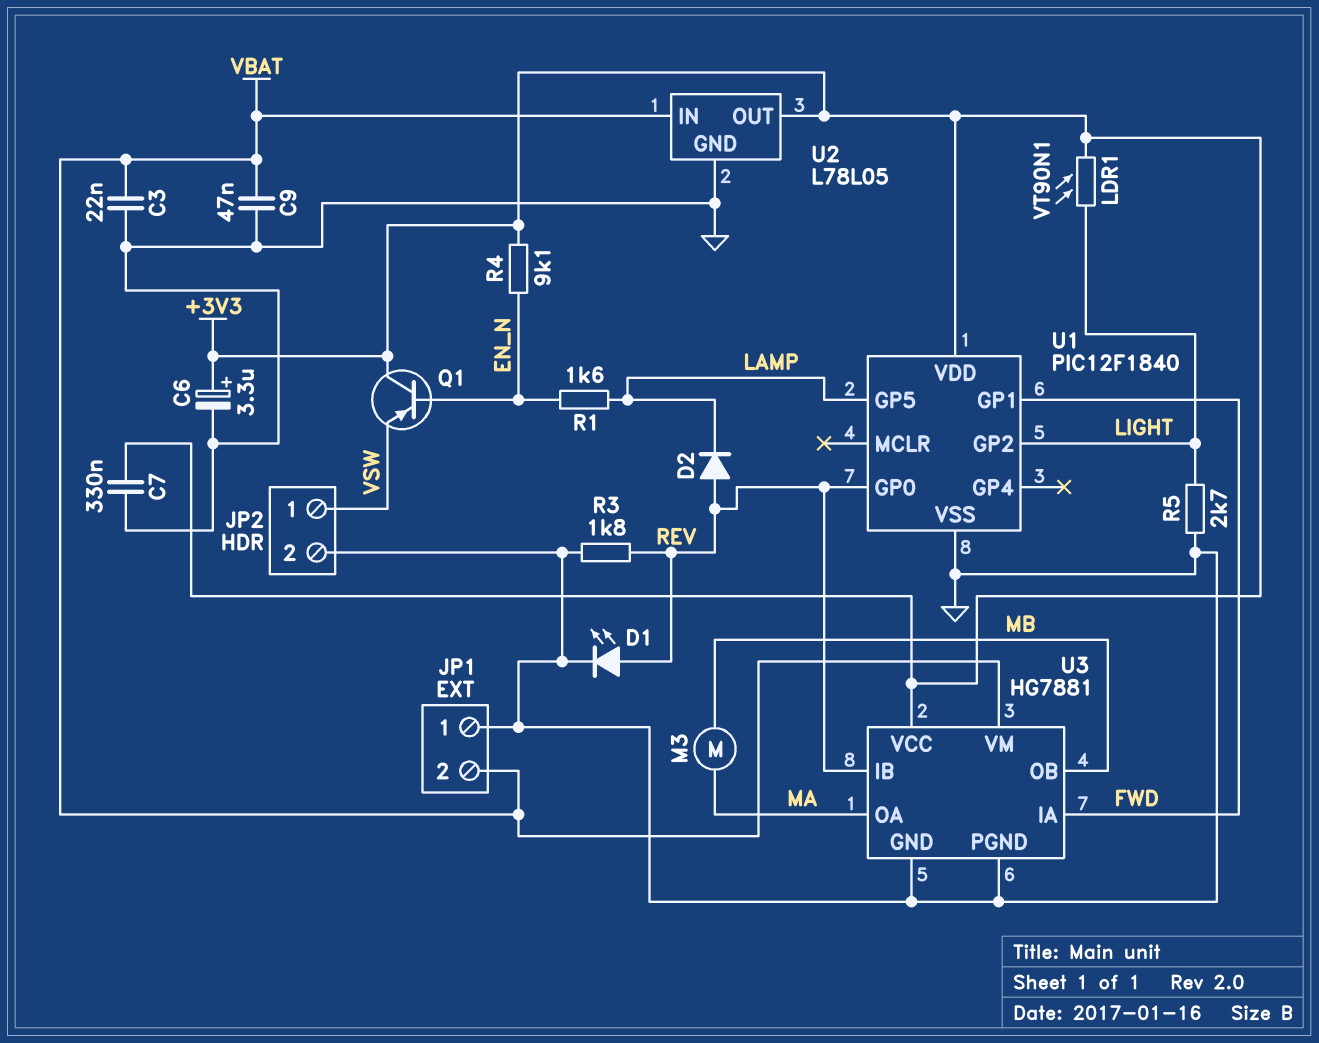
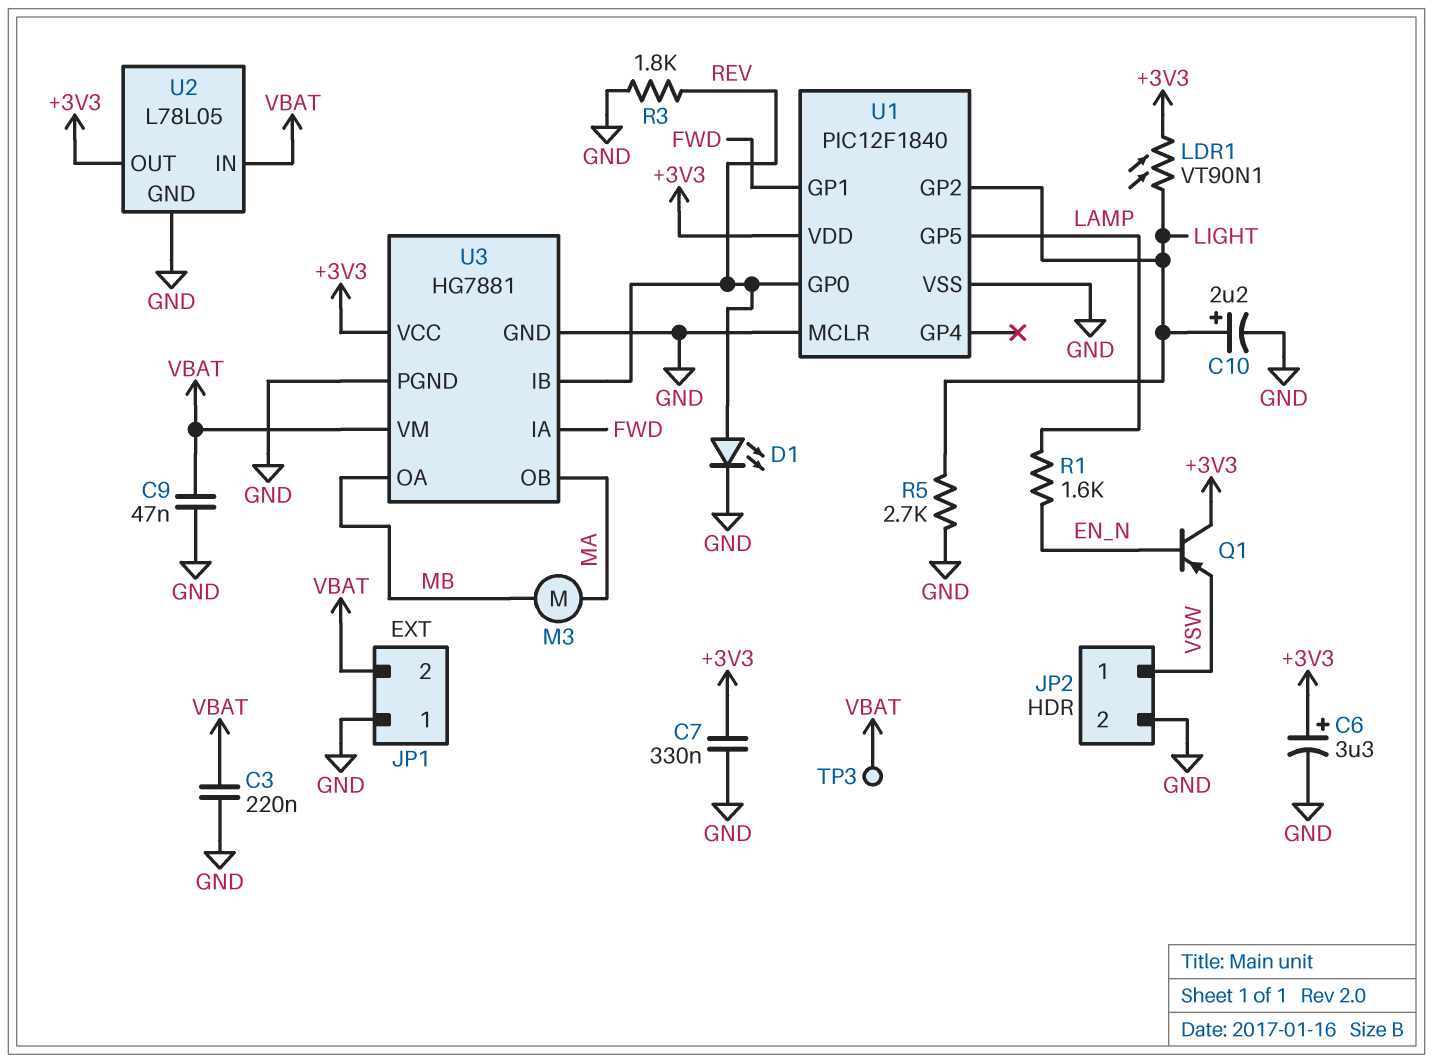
C3: 22nF (GND, VBAT) -> 220nF (GND, VBAT)
C10: none -> 2.2uF (plus LIGHT, minus GND)
D2: diode (A REV, K LAMP) -> none
R4: 9.1k (+3V3, EN_N) -> none
TP3: none -> test point (VBAT)
U1 pin MCLR: none -> GND
U3 pin OA: MA -> MB
U3 pin OB: MB -> MA

